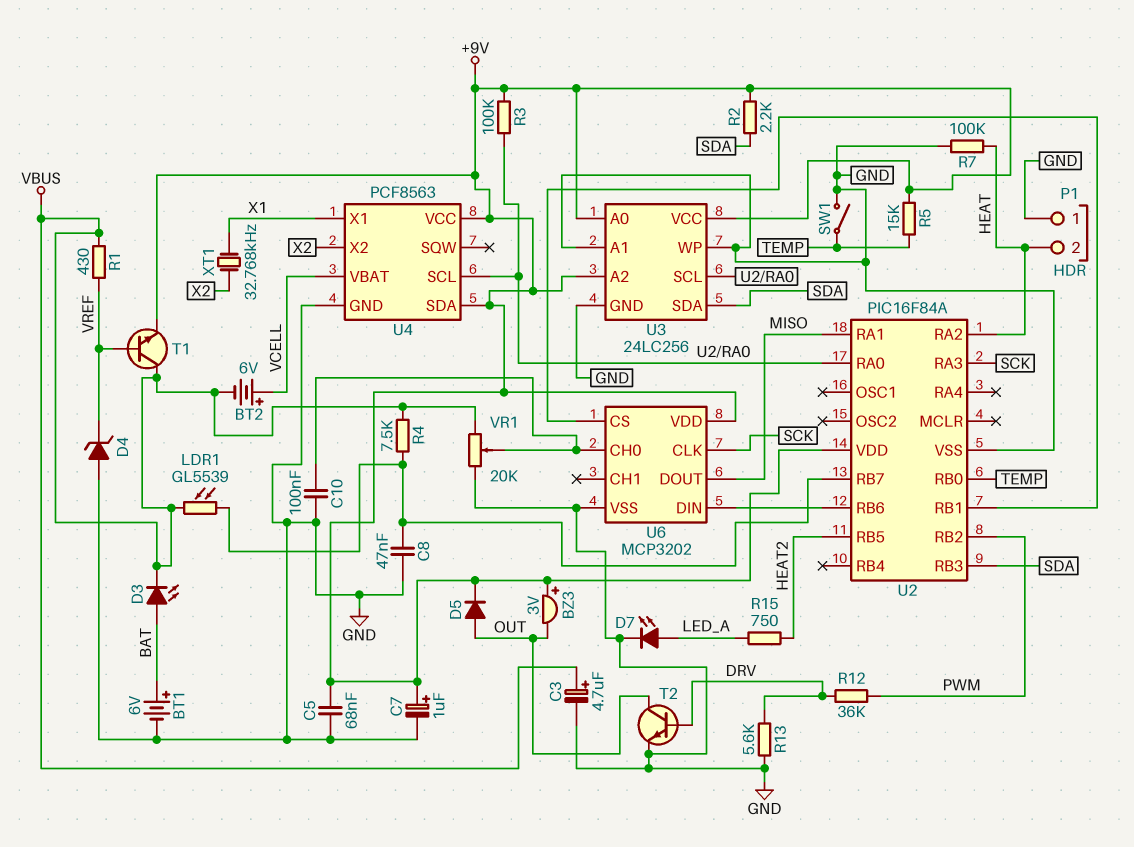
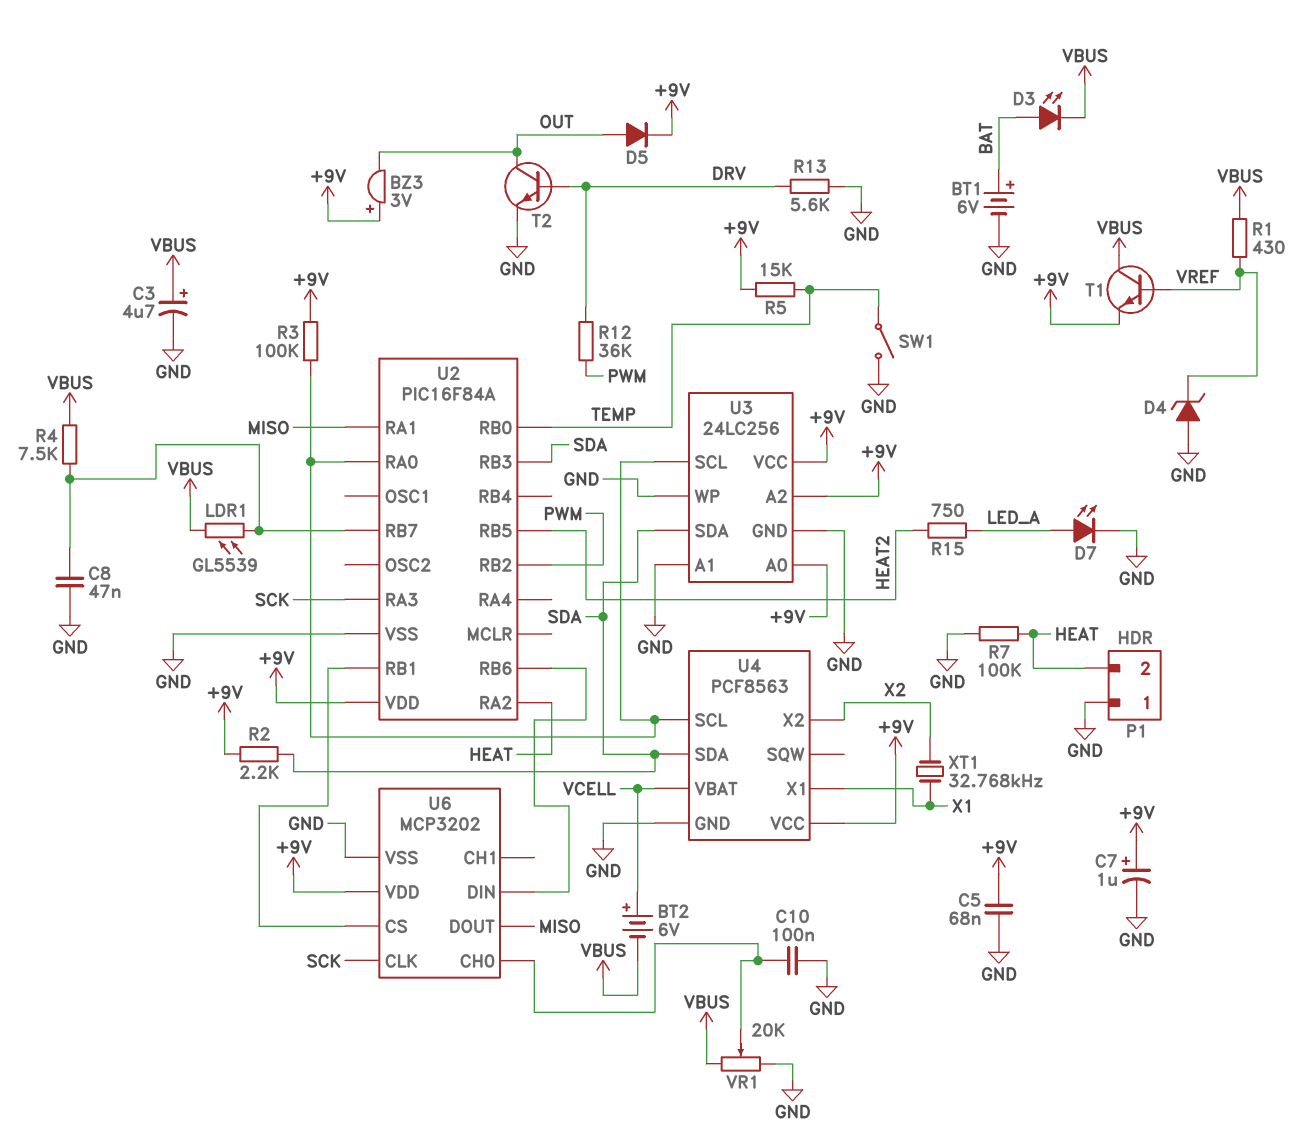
U4 pin SDA: +9V -> SDA

